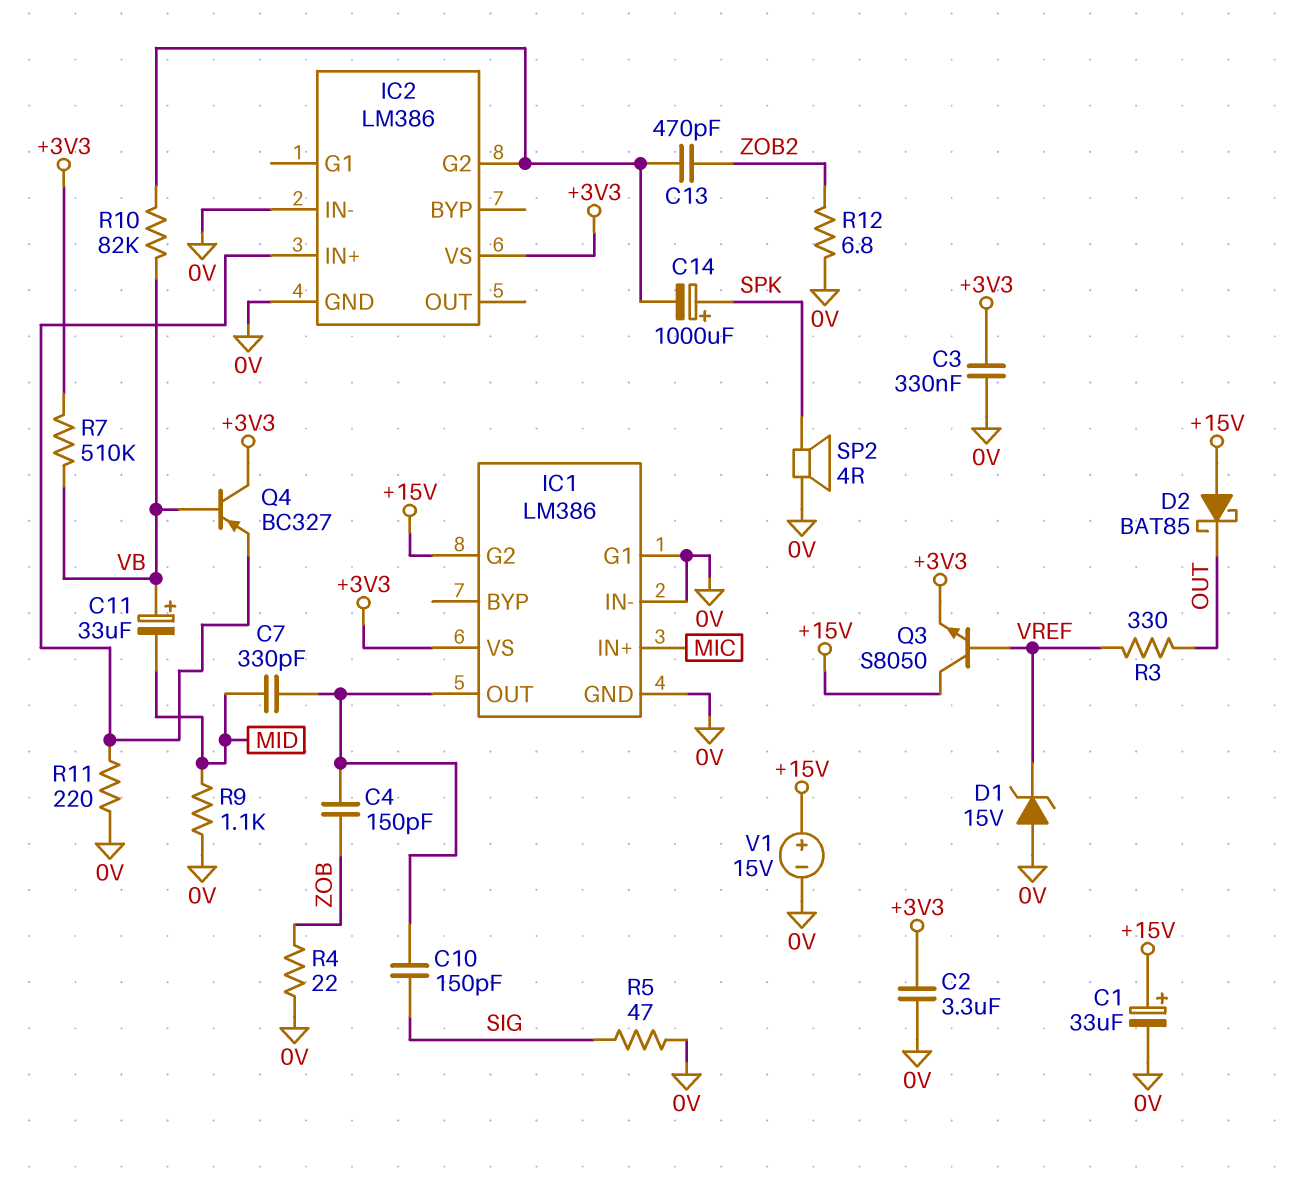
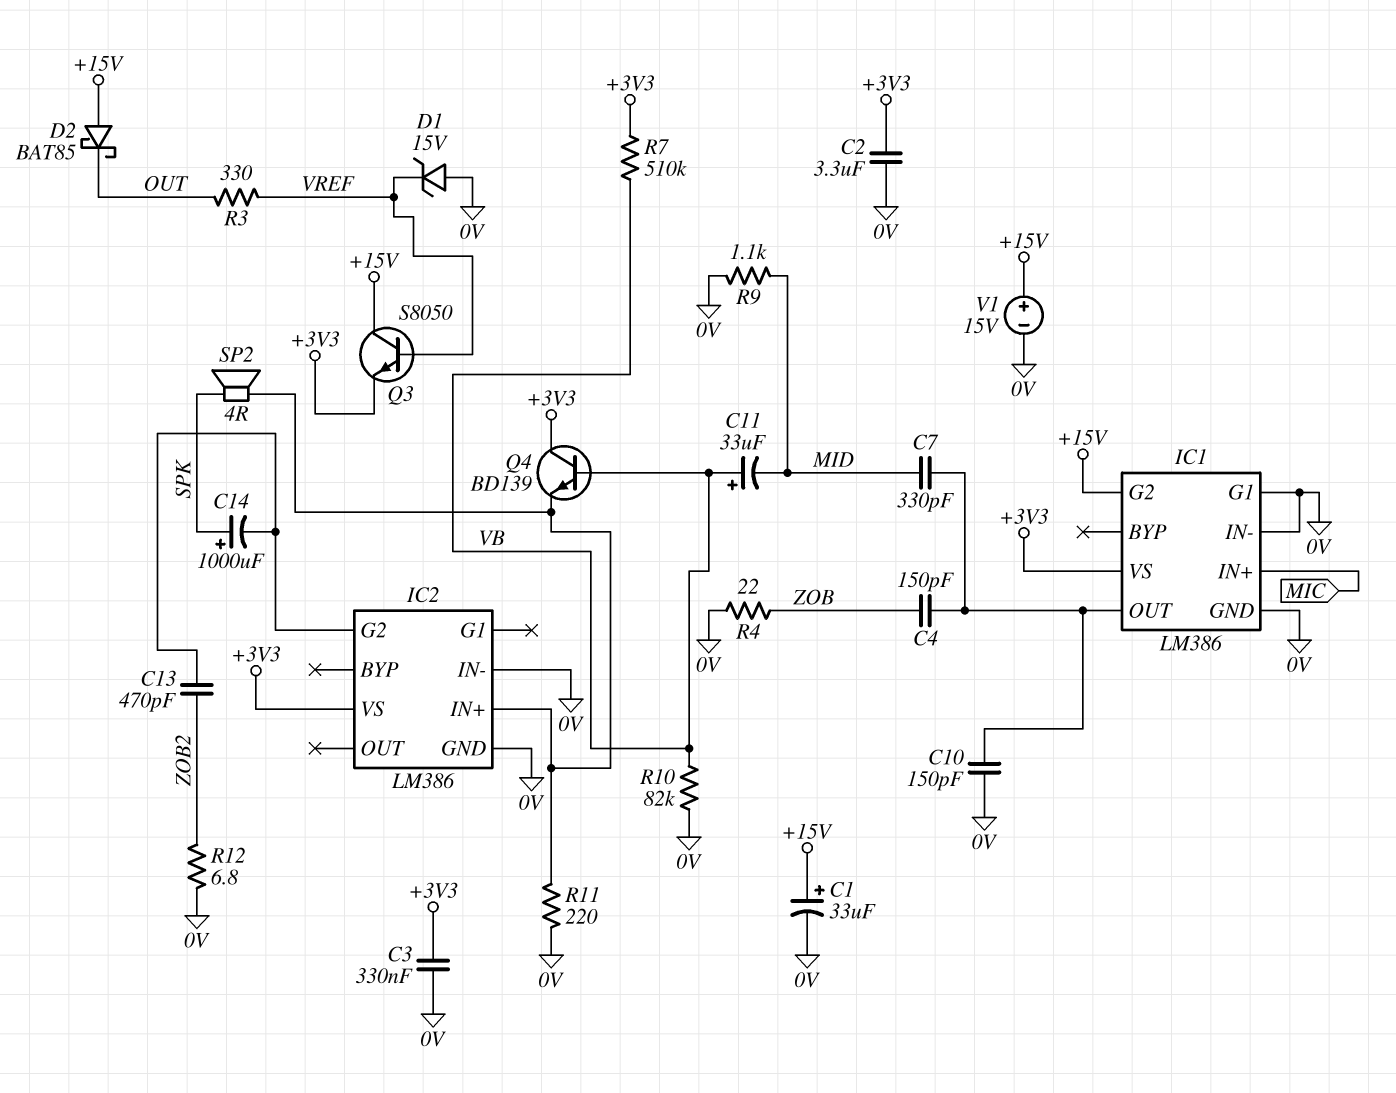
C10: 150pF (IC1/OUT, SIG) -> 150pF (0V, IC1/OUT)
Q4: PNP BC327 (B VB, C +3V3, E IC2/IN+) -> NPN BD139 (B VB, C +3V3, E IC2/IN+)
R5: 47 (0V, SIG) -> none
R10: 82k (IC2/G2, VB) -> 82k (0V, VB)
SP2: speaker 4R (0V, SPK) -> speaker 4R (IC2/IN+, SPK)

